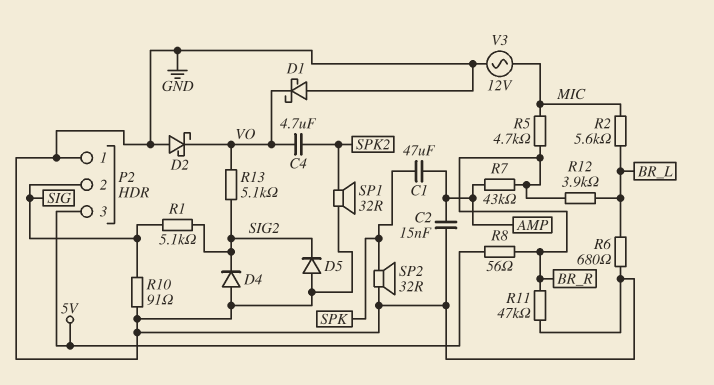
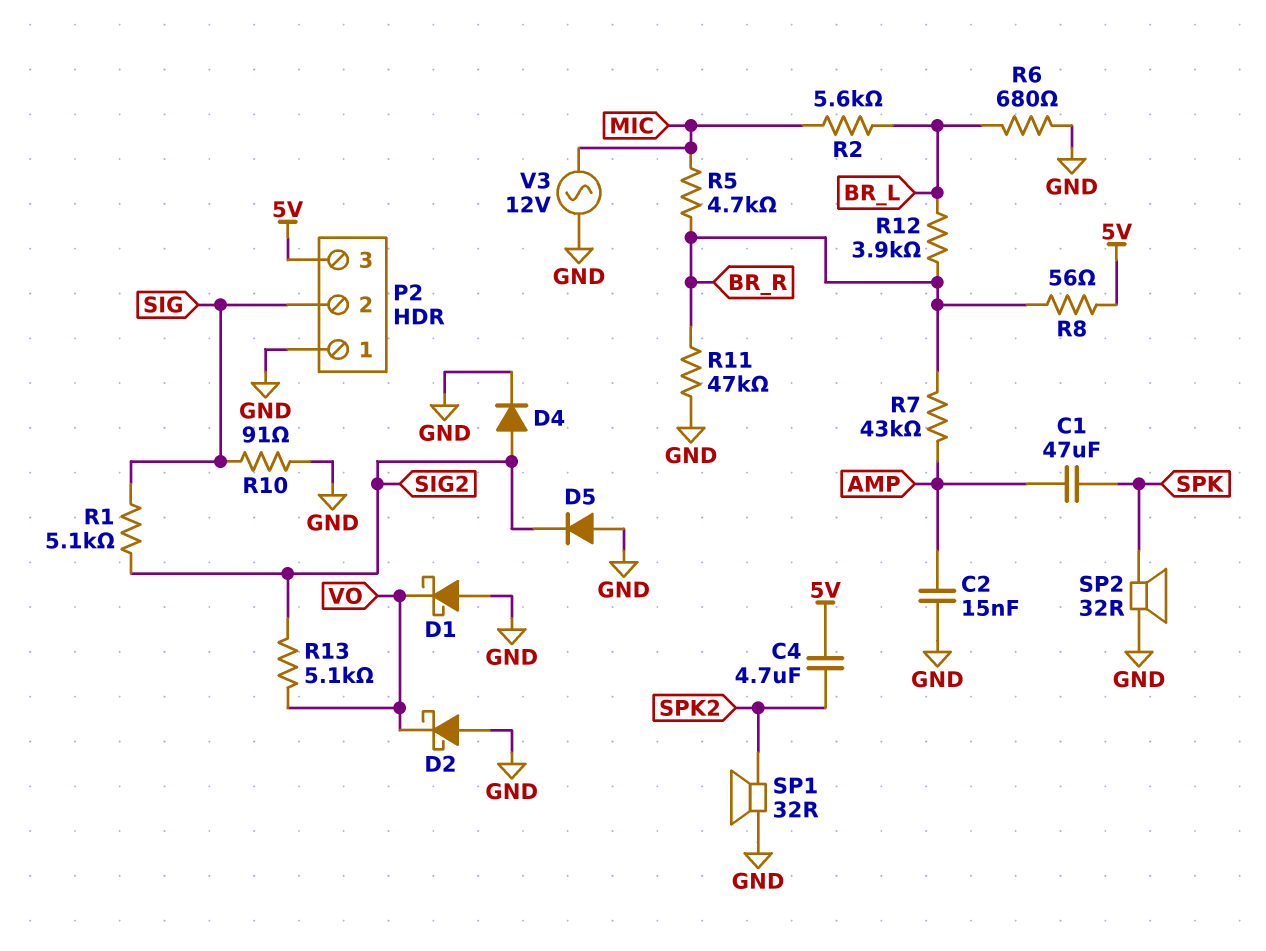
C4: 4.7uF (SPK2, VO) -> 4.7uF (5V, SPK2)
D4: diode (A GND, K SIG2) -> diode (A SIG2, K GND)

